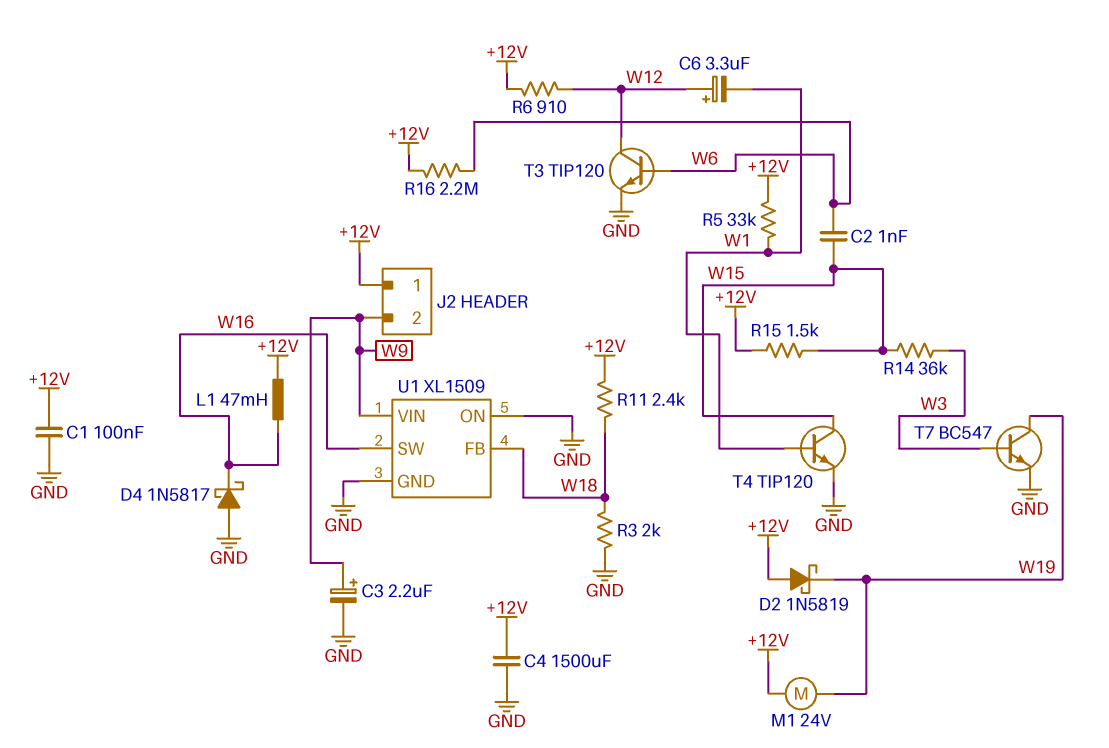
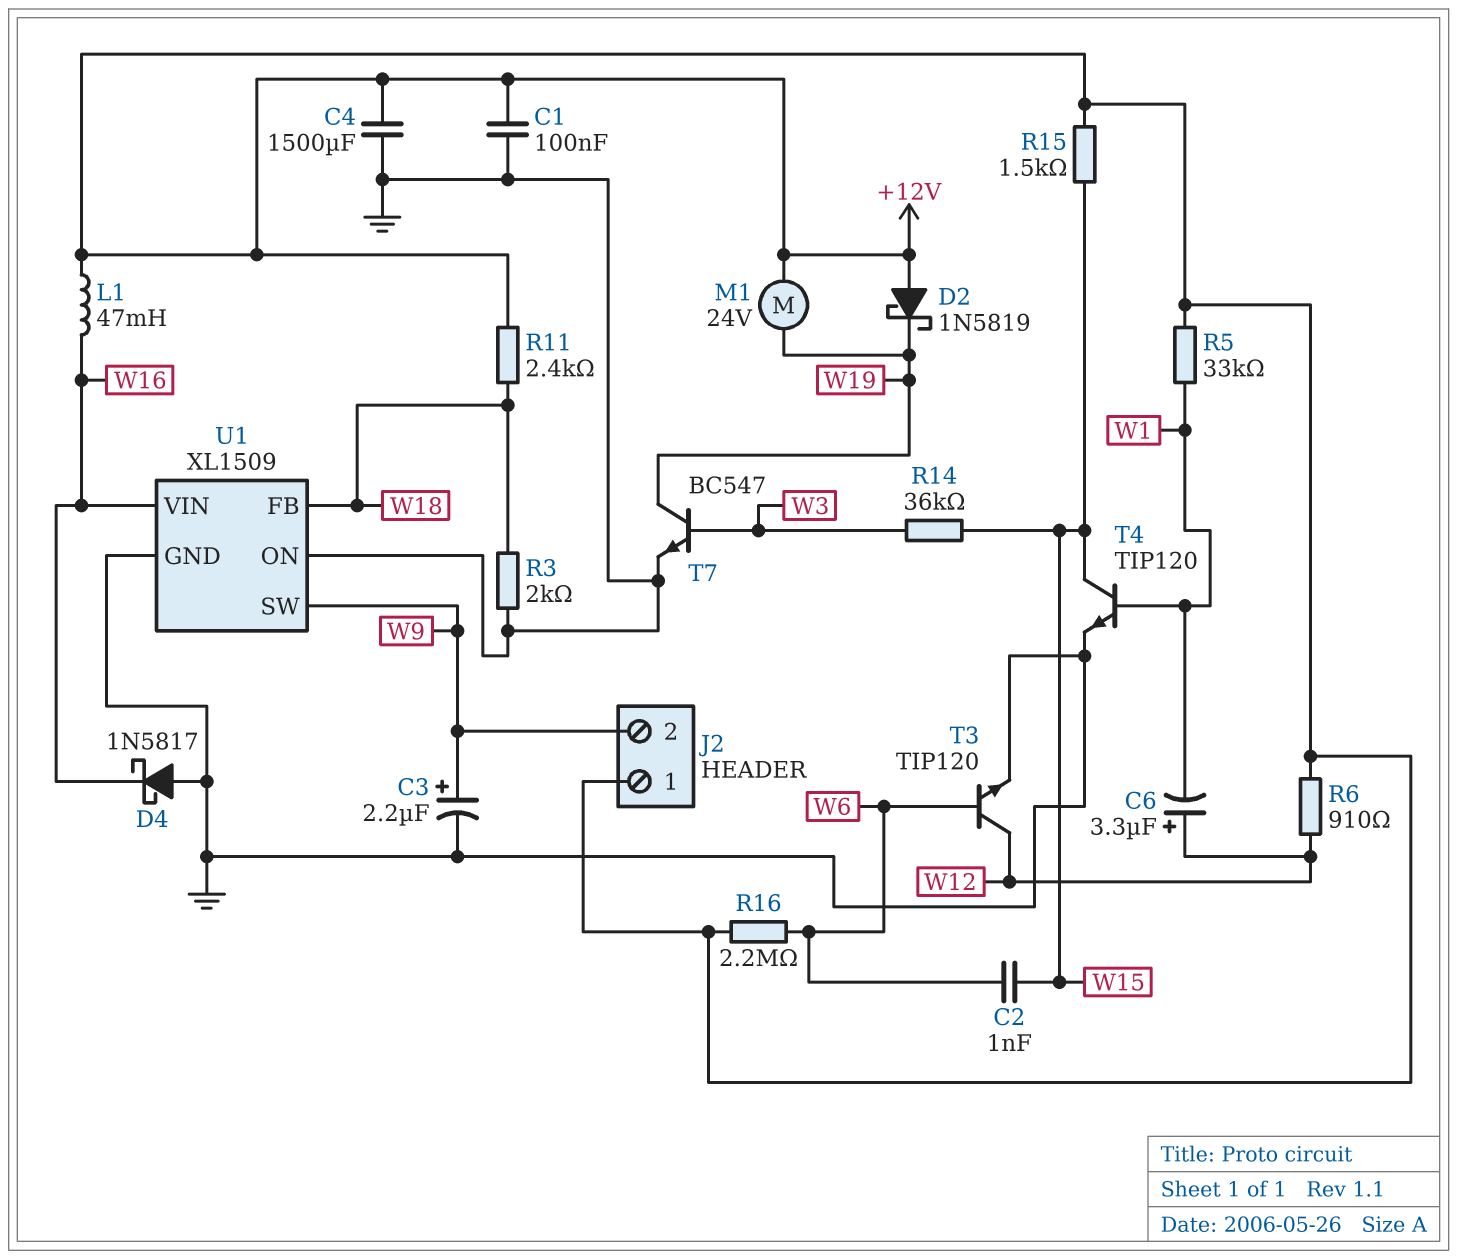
U1 pin SW: W16 -> W9
U1 pin VIN: W9 -> W16

